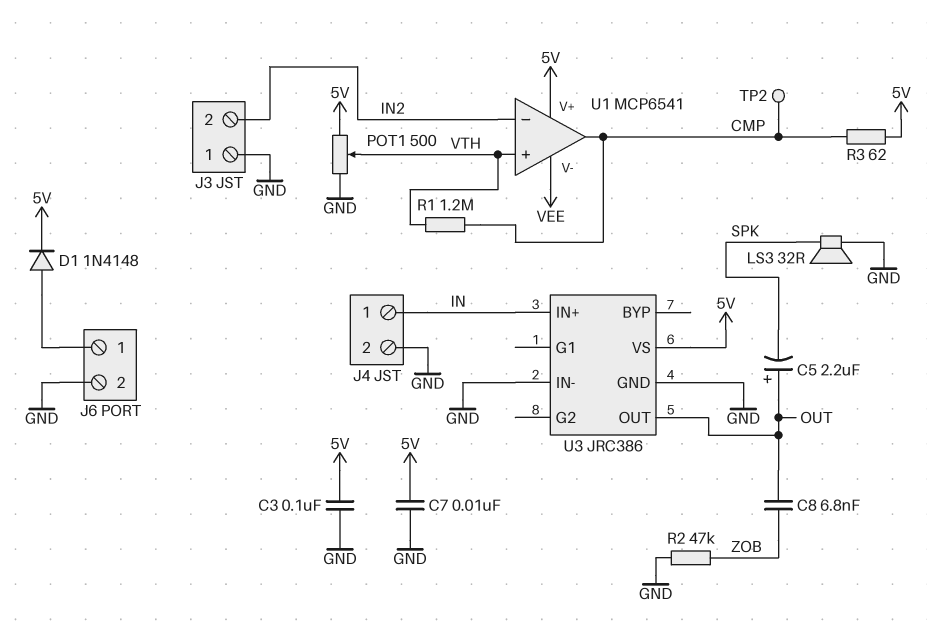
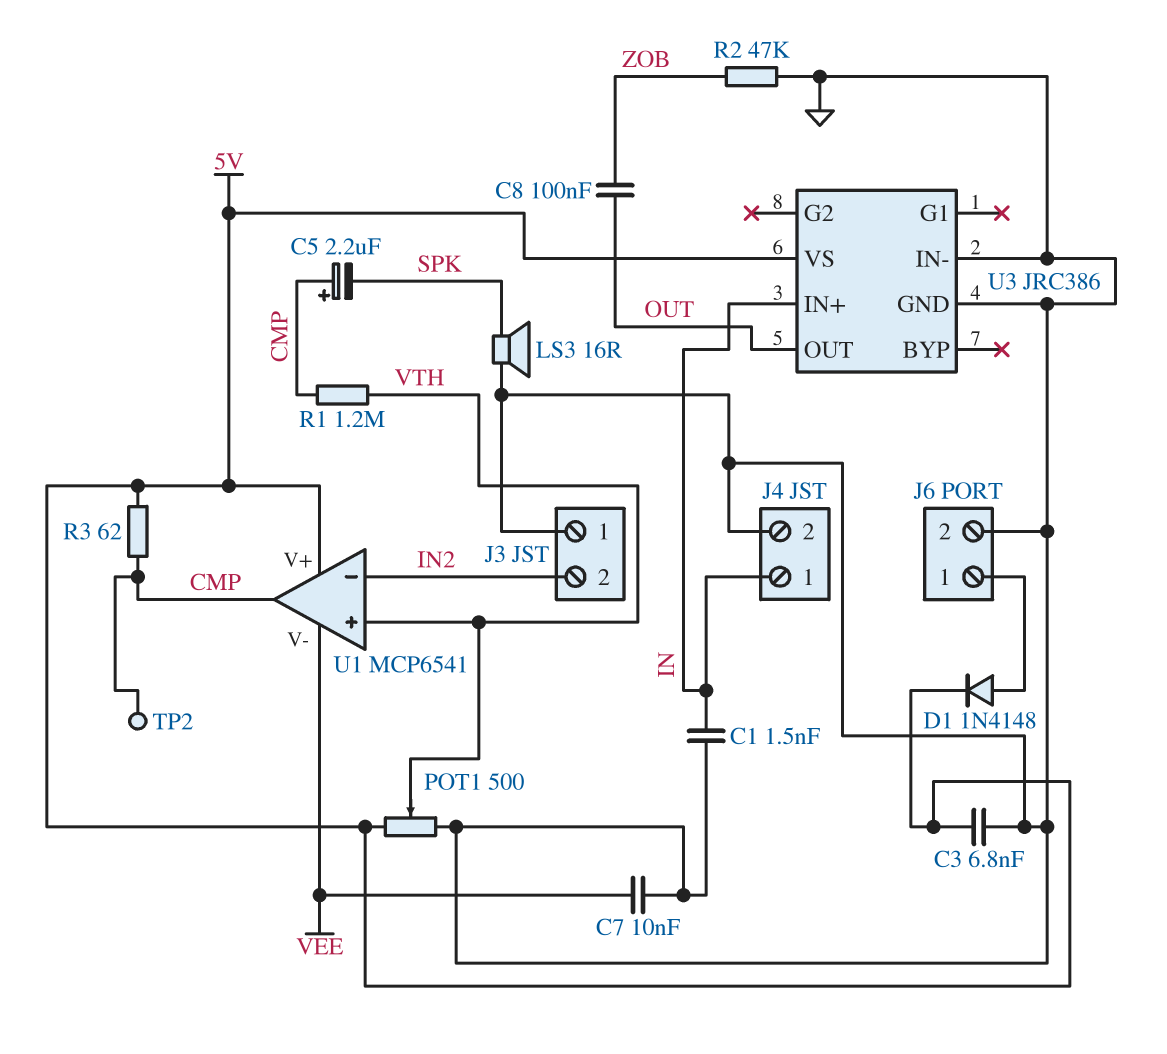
C1: none -> 1.5nF (GND, IN)
C3: 100nF (5V, GND) -> 6.8nF (5V, GND)
C5: 2.2uF (plus OUT, minus SPK) -> 2.2uF (plus CMP, minus SPK)
C7: 10nF (5V, GND) -> 10nF (GND, VEE)
C8: 6.8nF (OUT, ZOB) -> 100nF (OUT, ZOB)
LS3: speaker 32R (GND, SPK) -> speaker 16R (GND, SPK)

